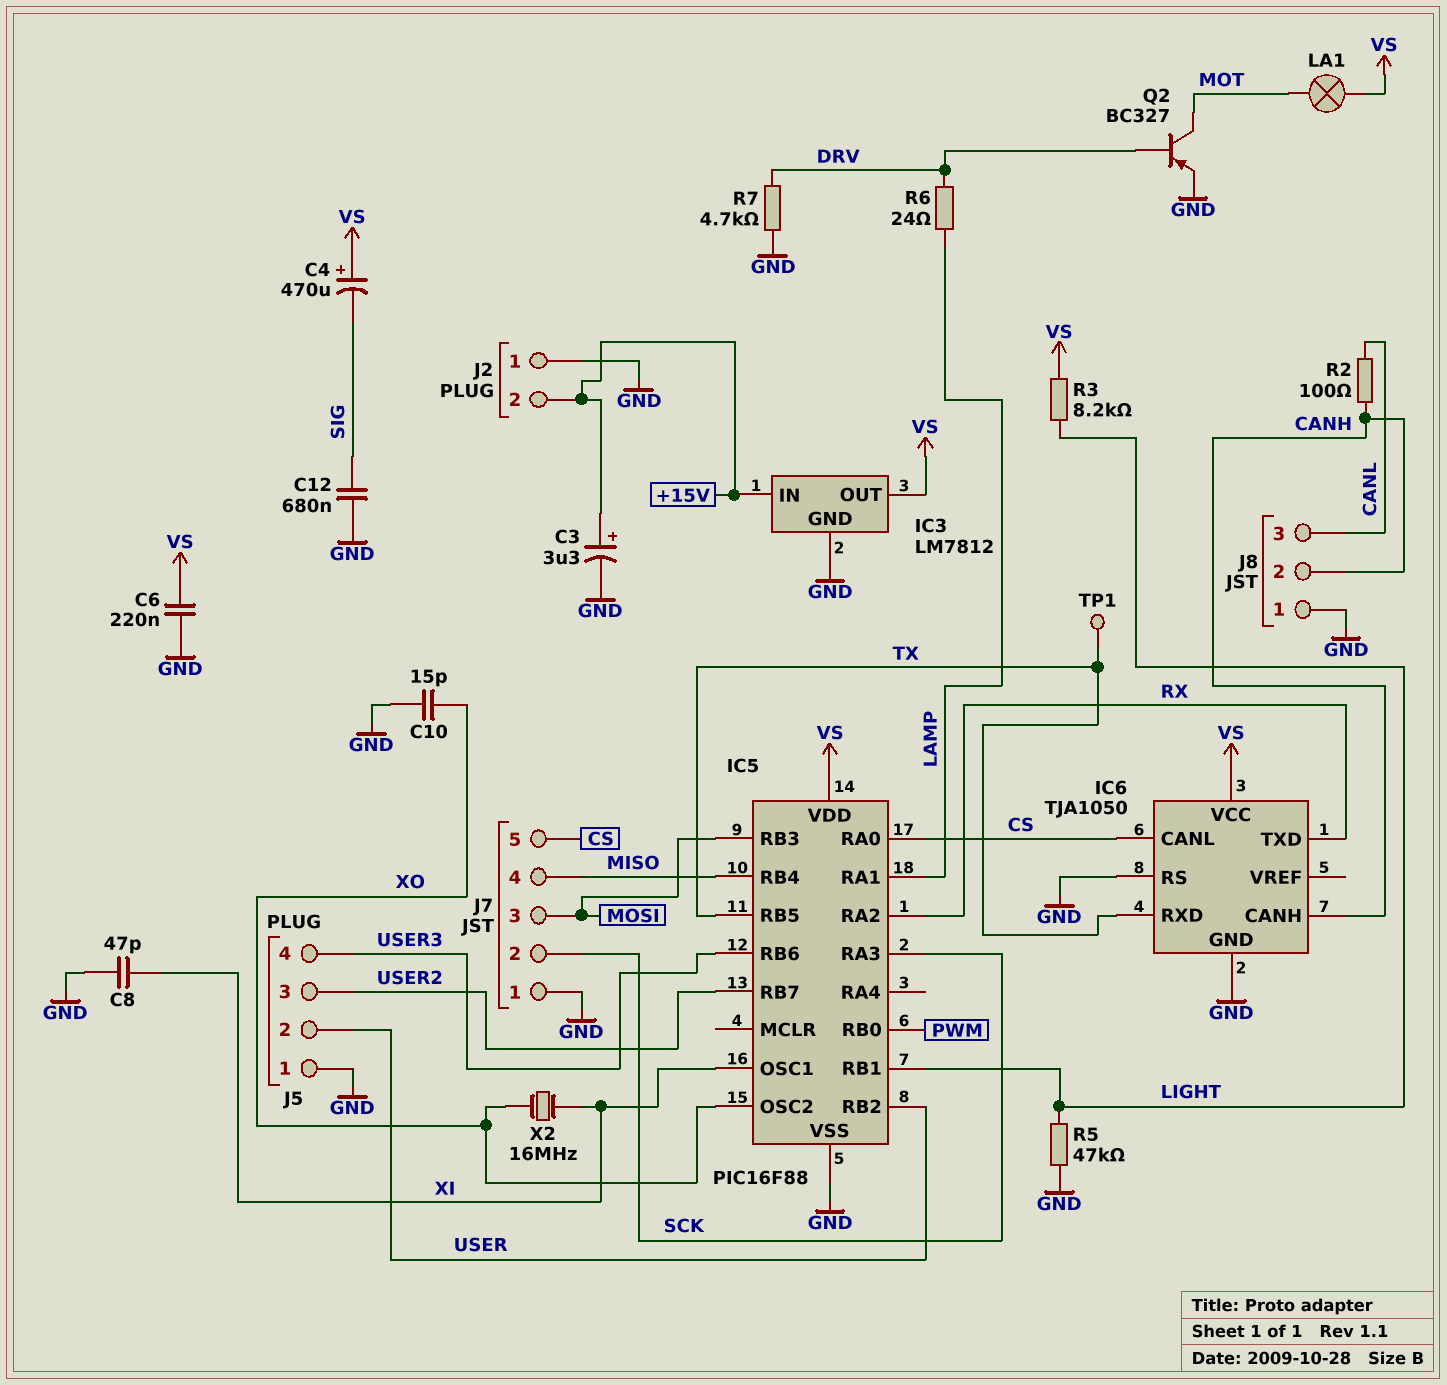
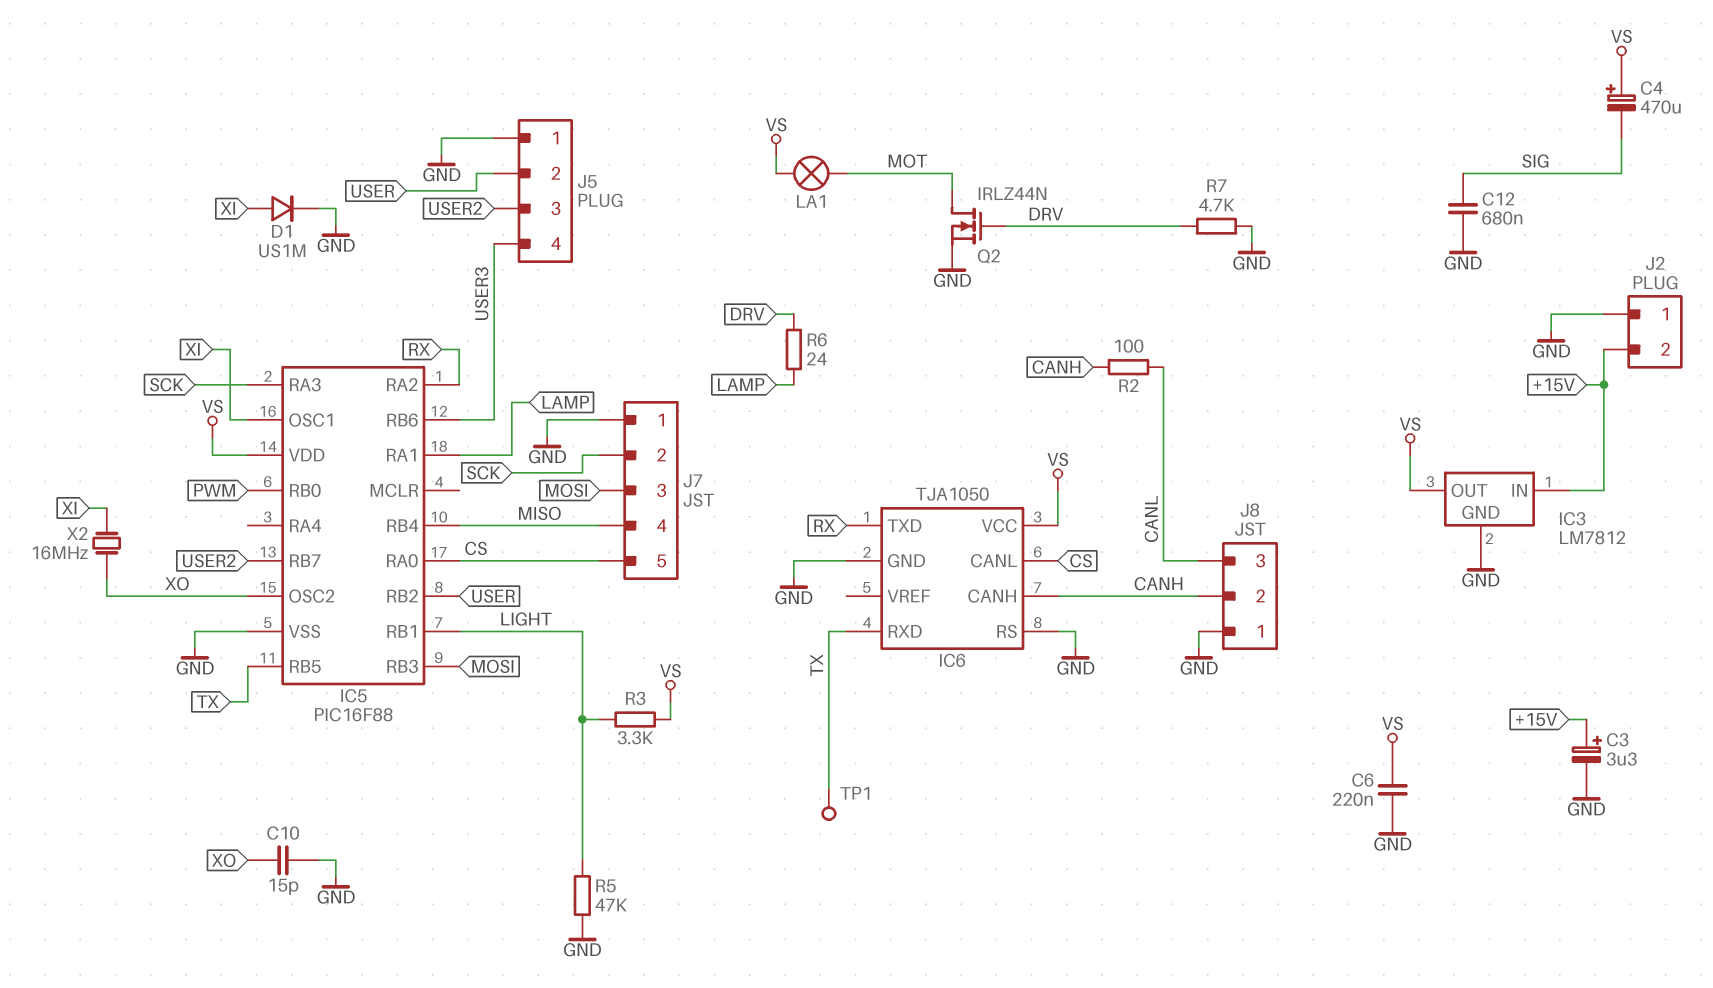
C8: 47pF (GND, XI) -> none
D1: none -> diode US1M (A XI, K GND)
Q2: PNP BC327 (B DRV, C MOT, E GND) -> NMOS IRLZ44N (G DRV, D MOT, S GND)
R3: 8.2k (LIGHT, VS) -> 3.3k (LIGHT, VS)

